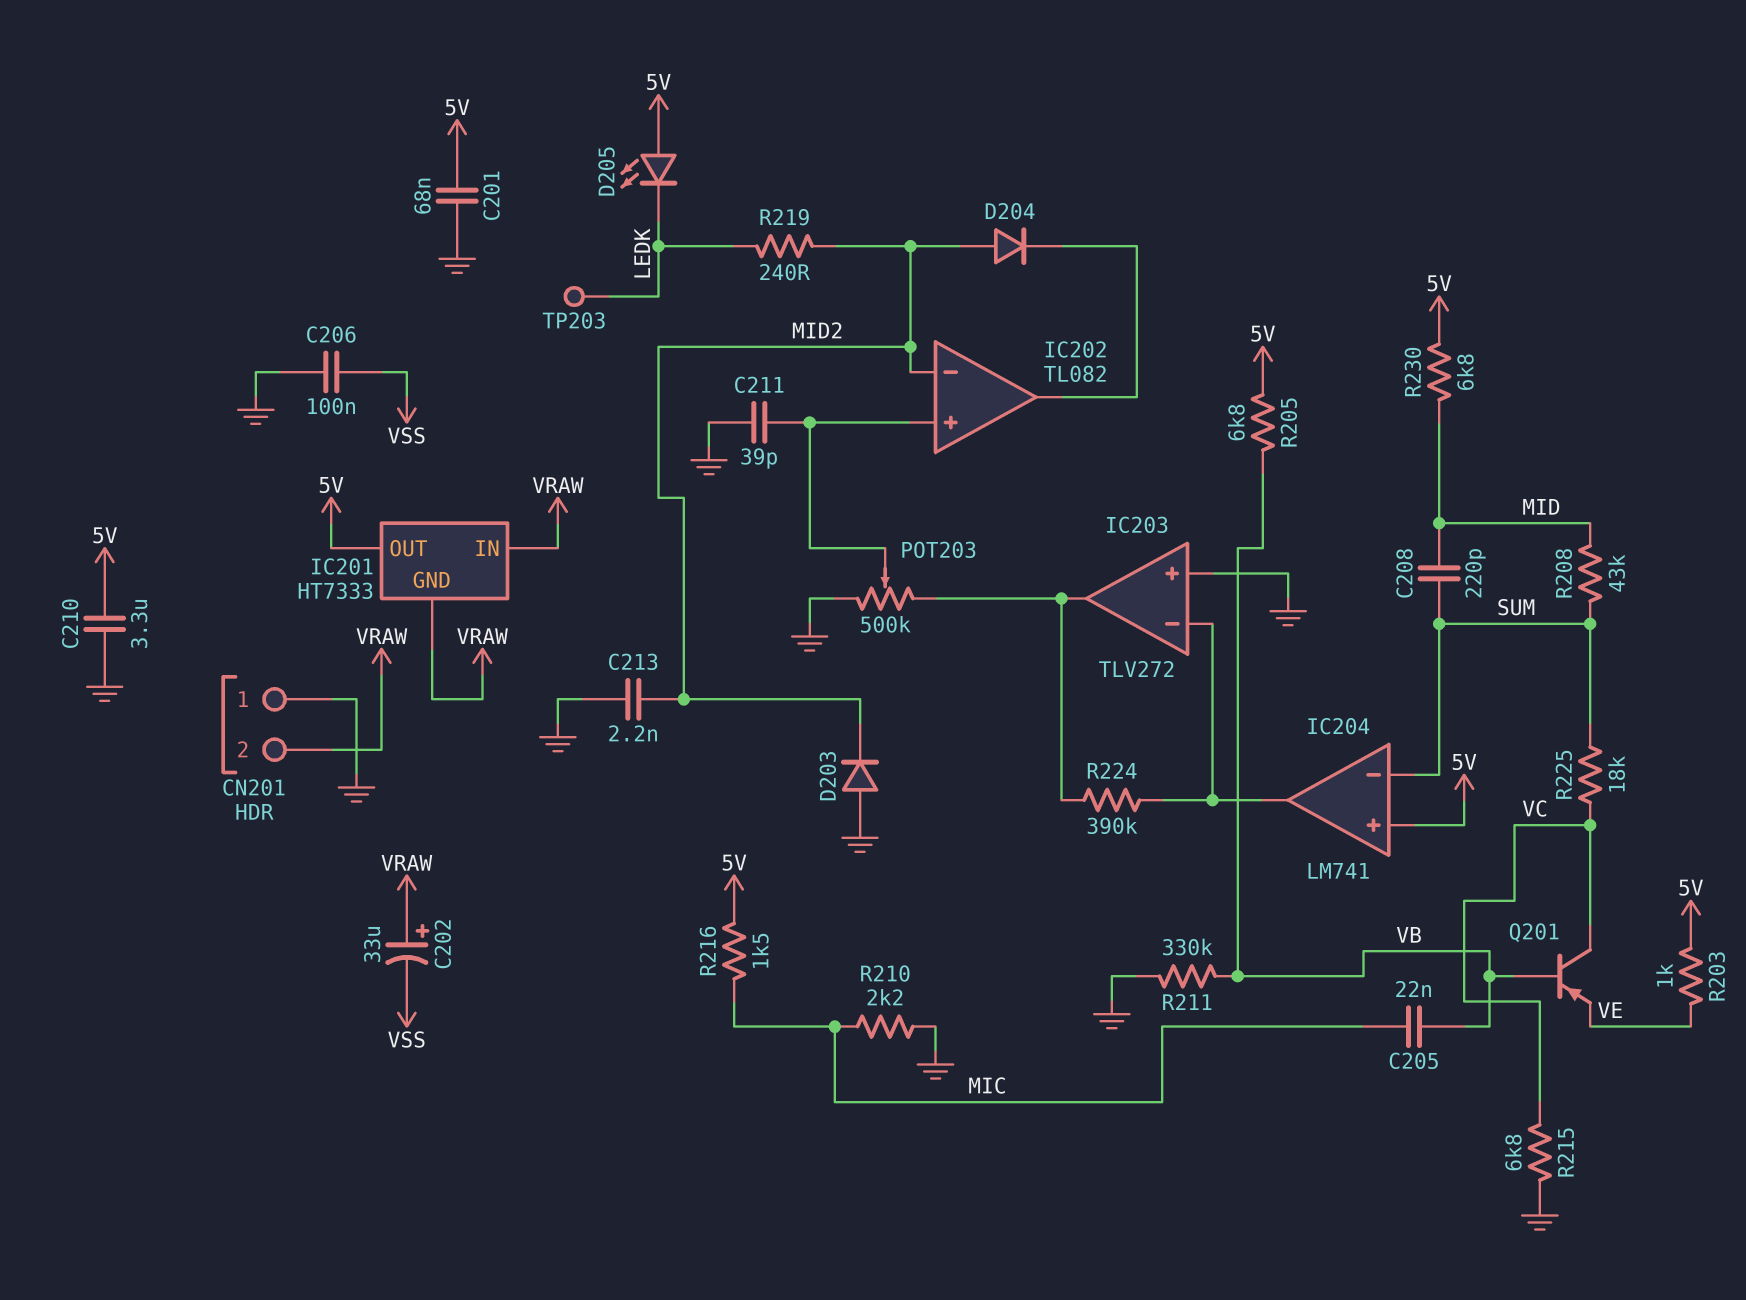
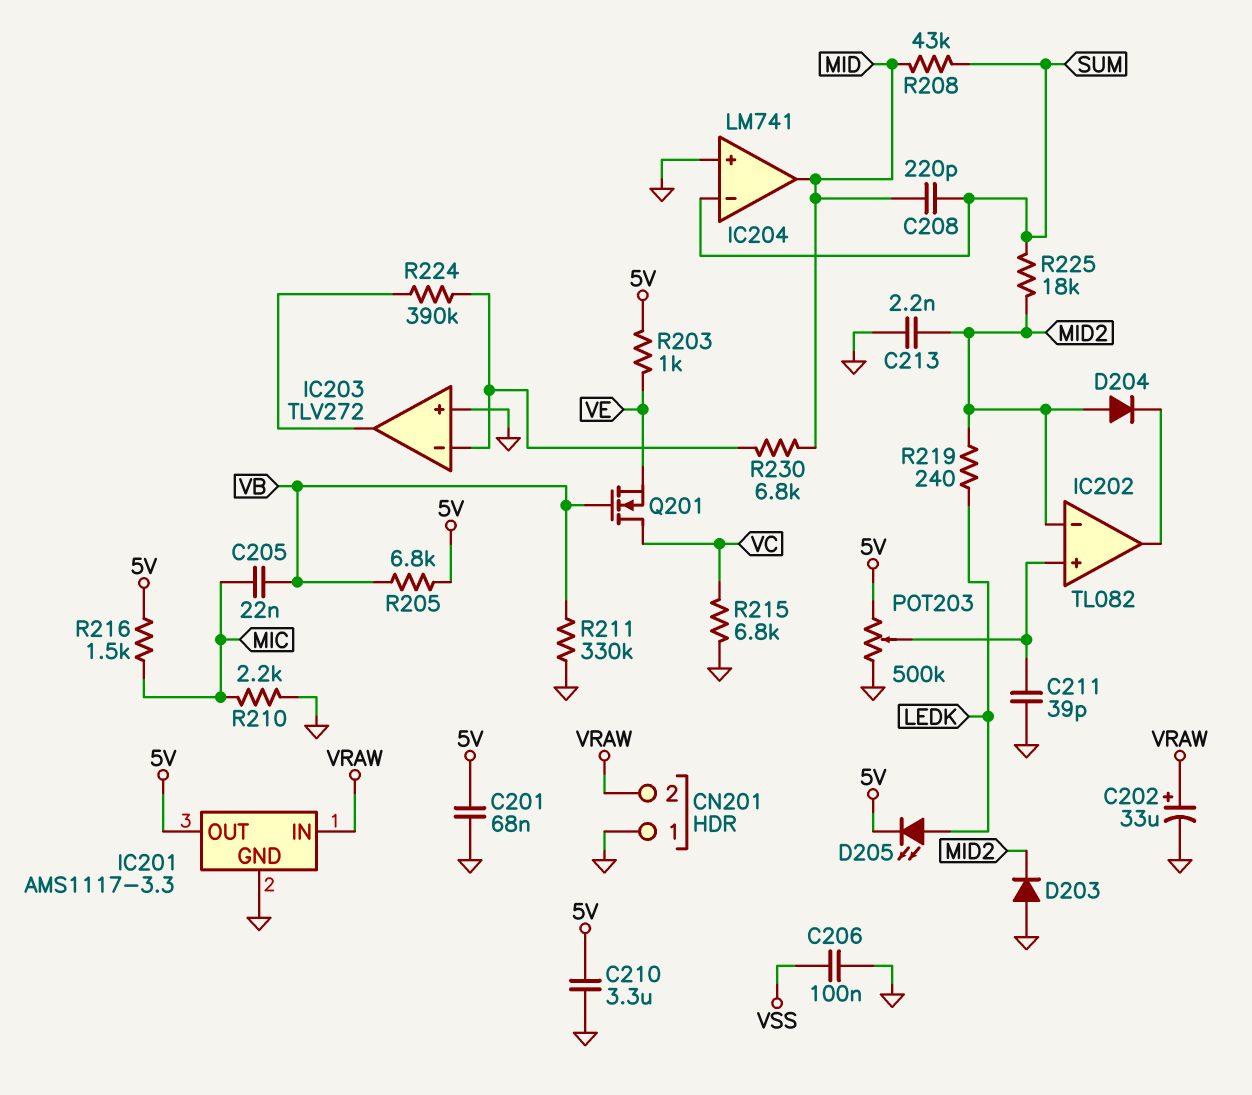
C202: 33uF (plus VRAW, minus VSS) -> 33uF (plus VRAW, minus GND)
D205: LED (A 5V, K LEDK) -> LED (A LEDK, K 5V)
IC201: HT7333 -> AMS1117-3.3
IC201 pin GND: VRAW -> GND
IC204 pin in+: 5V -> GND
IC204 pin out: IC203/in- -> MID
POT203: 500k (GND, IC203/out, wiper IC202/in+) -> 500k (5V, GND, wiper IC202/in+)
Q201: PNP (B VB, C VC, E VE) -> NMOS (G VB, D VC, S VE)
R225: 18k (SUM, VC) -> 18k (MID2, SUM)
R230: 6.8k (5V, MID) -> 6.8k (IC203/in-, MID)
TP203: test point (LEDK) -> none

